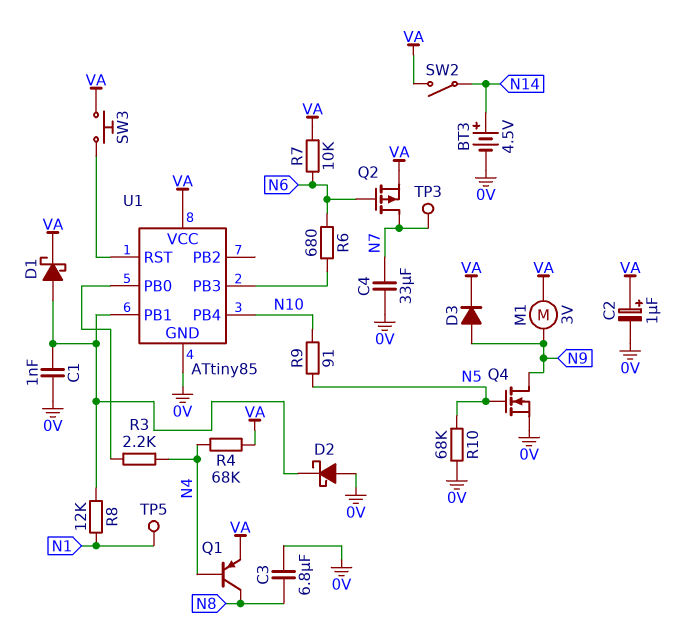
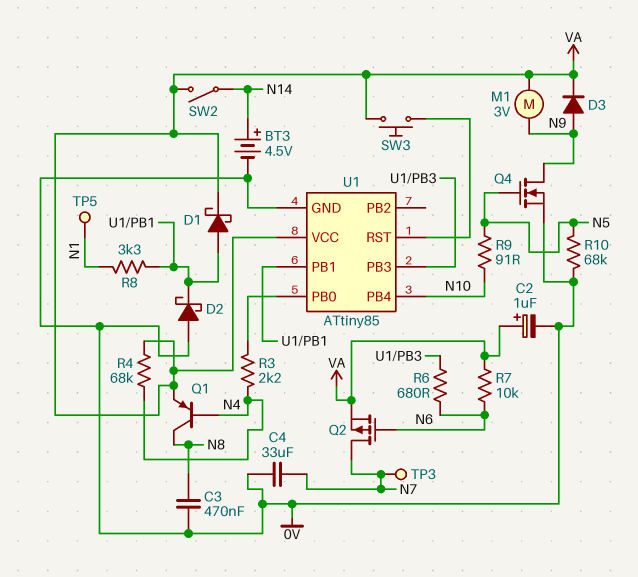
C1: 1nF (0V, U1/PB1) -> none
C3: 6.8uF (0V, N8) -> 470nF (0V, N8)
R8: 12k (N1, U1/PB1) -> 3.3k (N1, U1/PB1)

